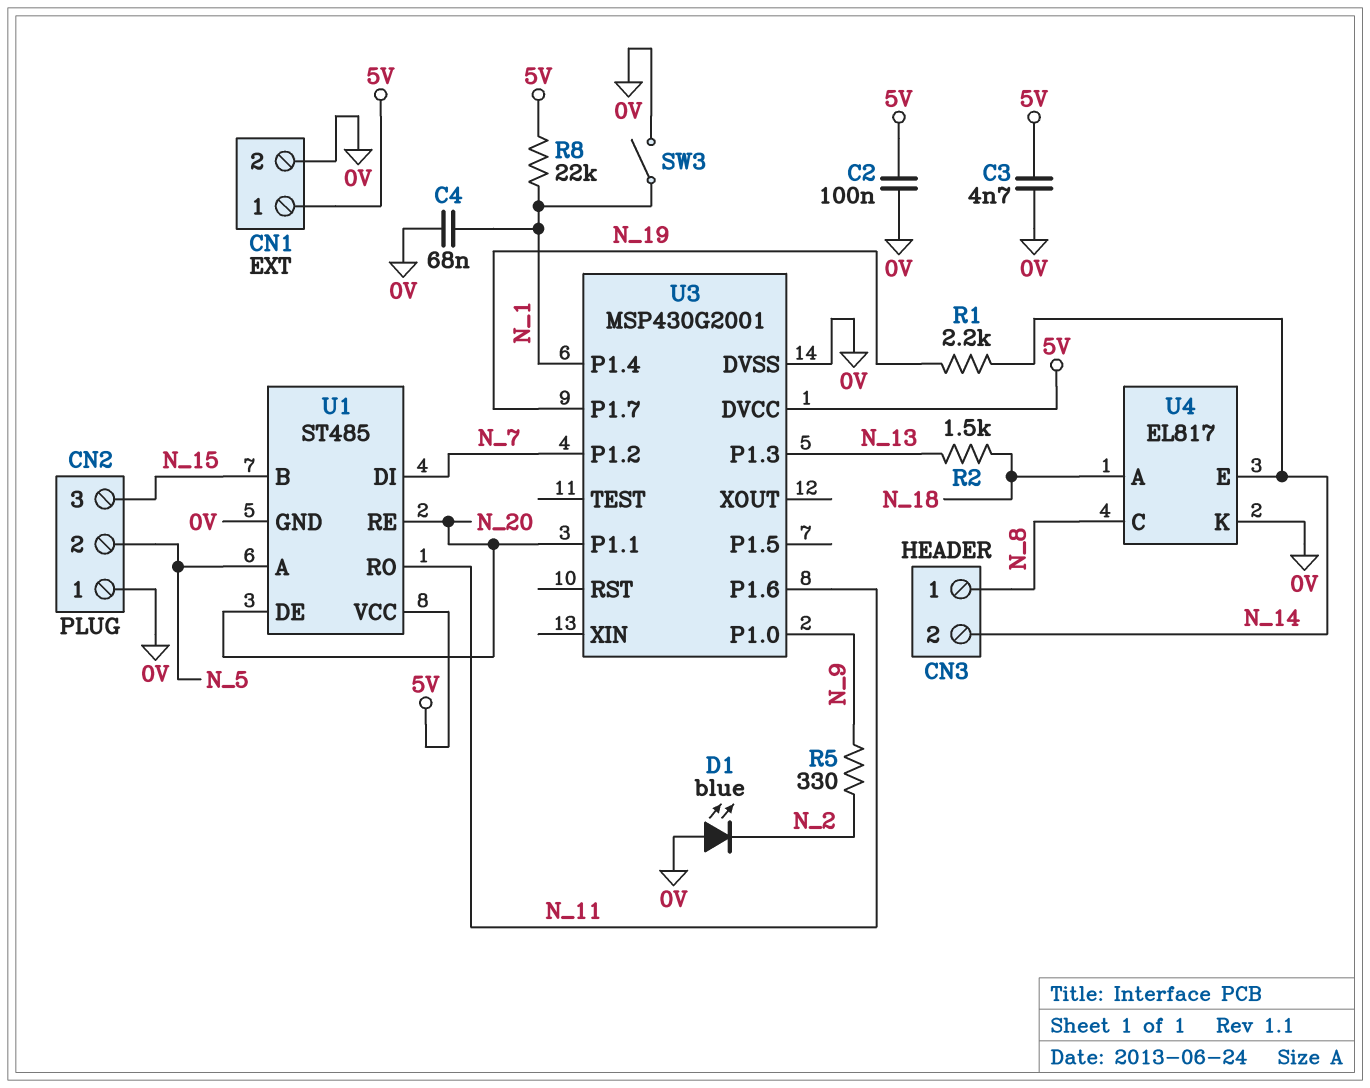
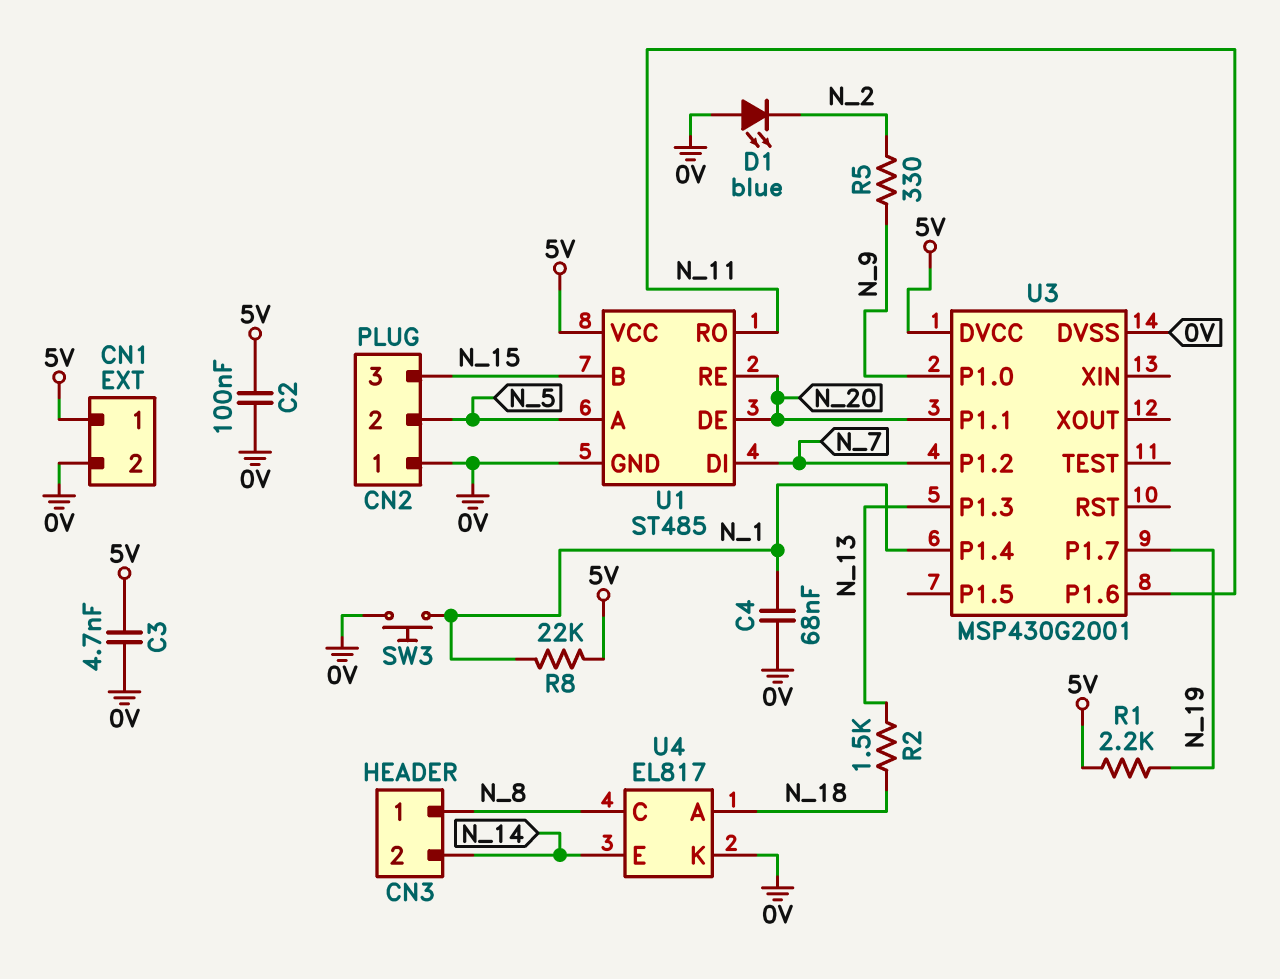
R1: 2.2k (N_14, N_19) -> 2.2k (5V, N_19)
SW3: switch (0V, N_1) -> button (0V, N_1)

